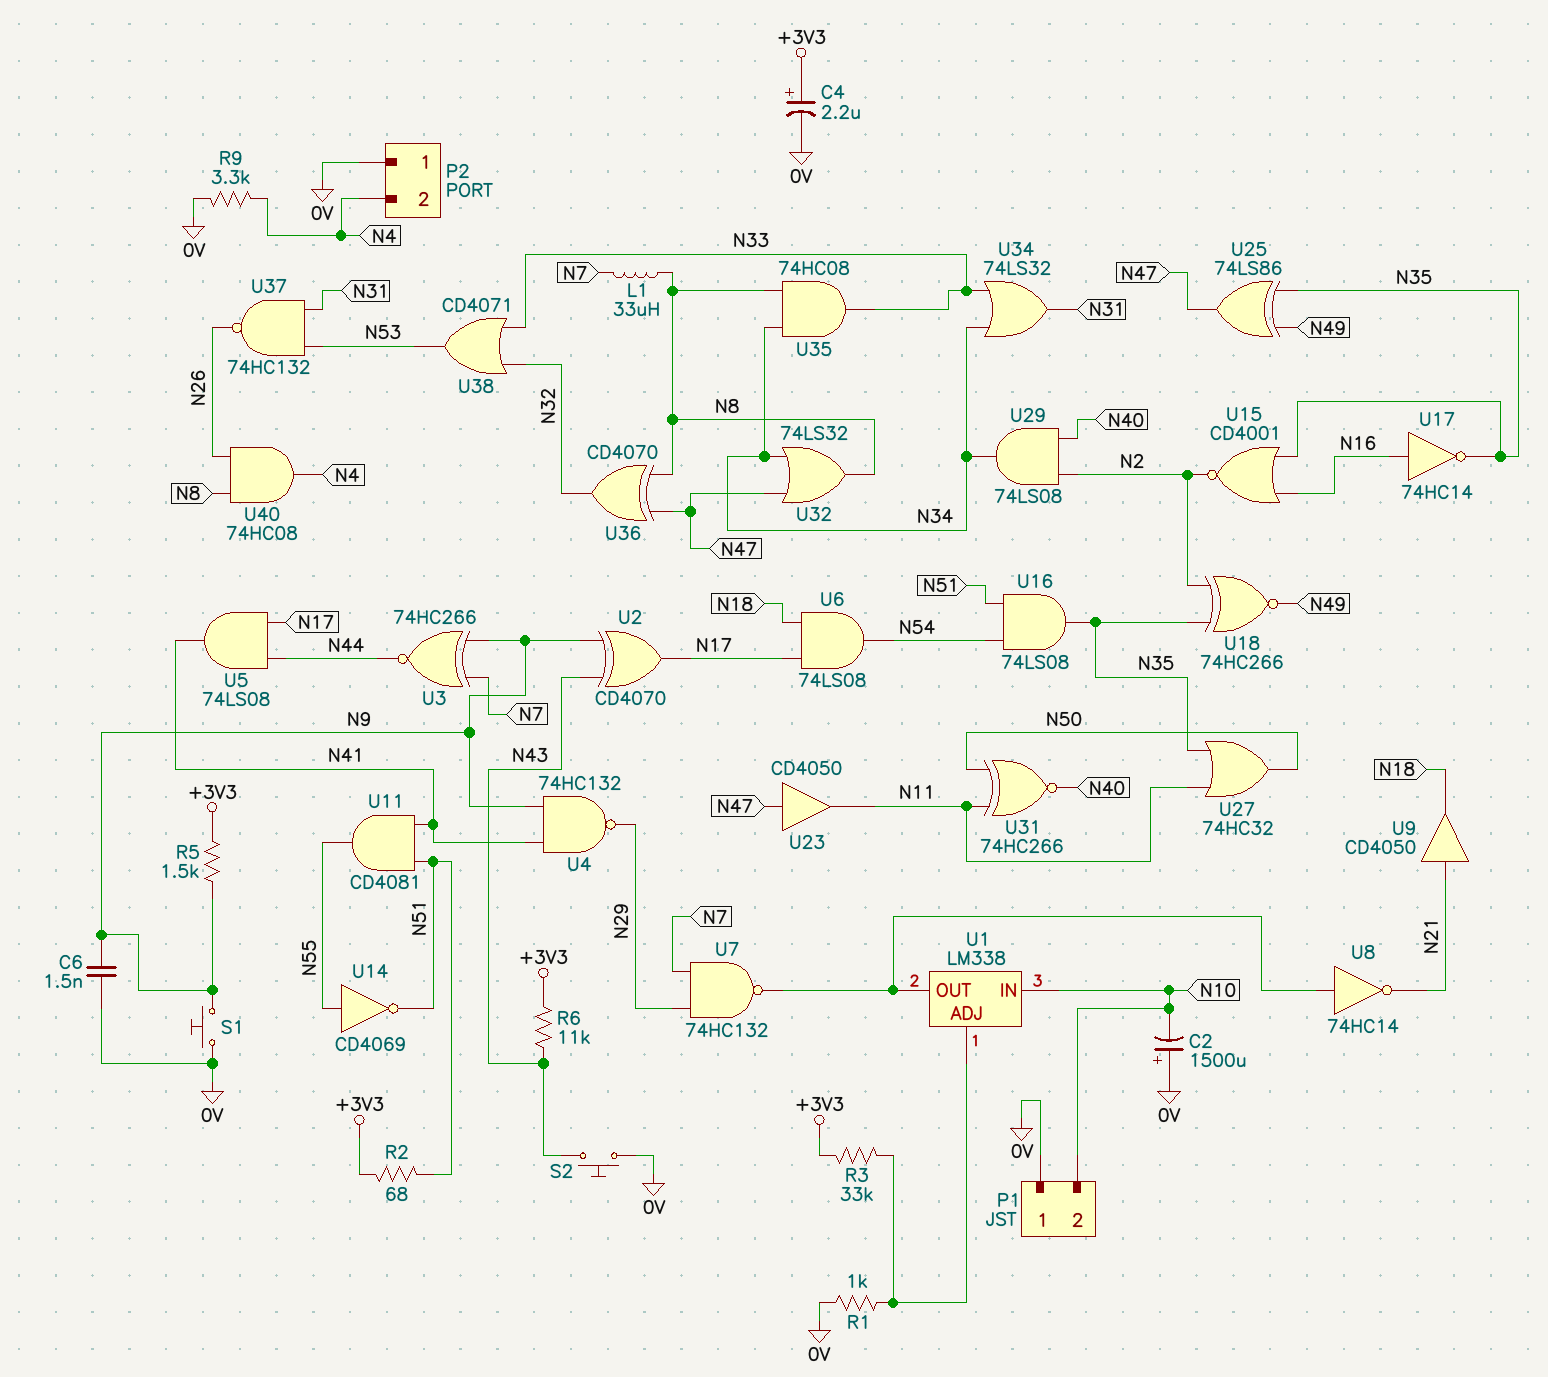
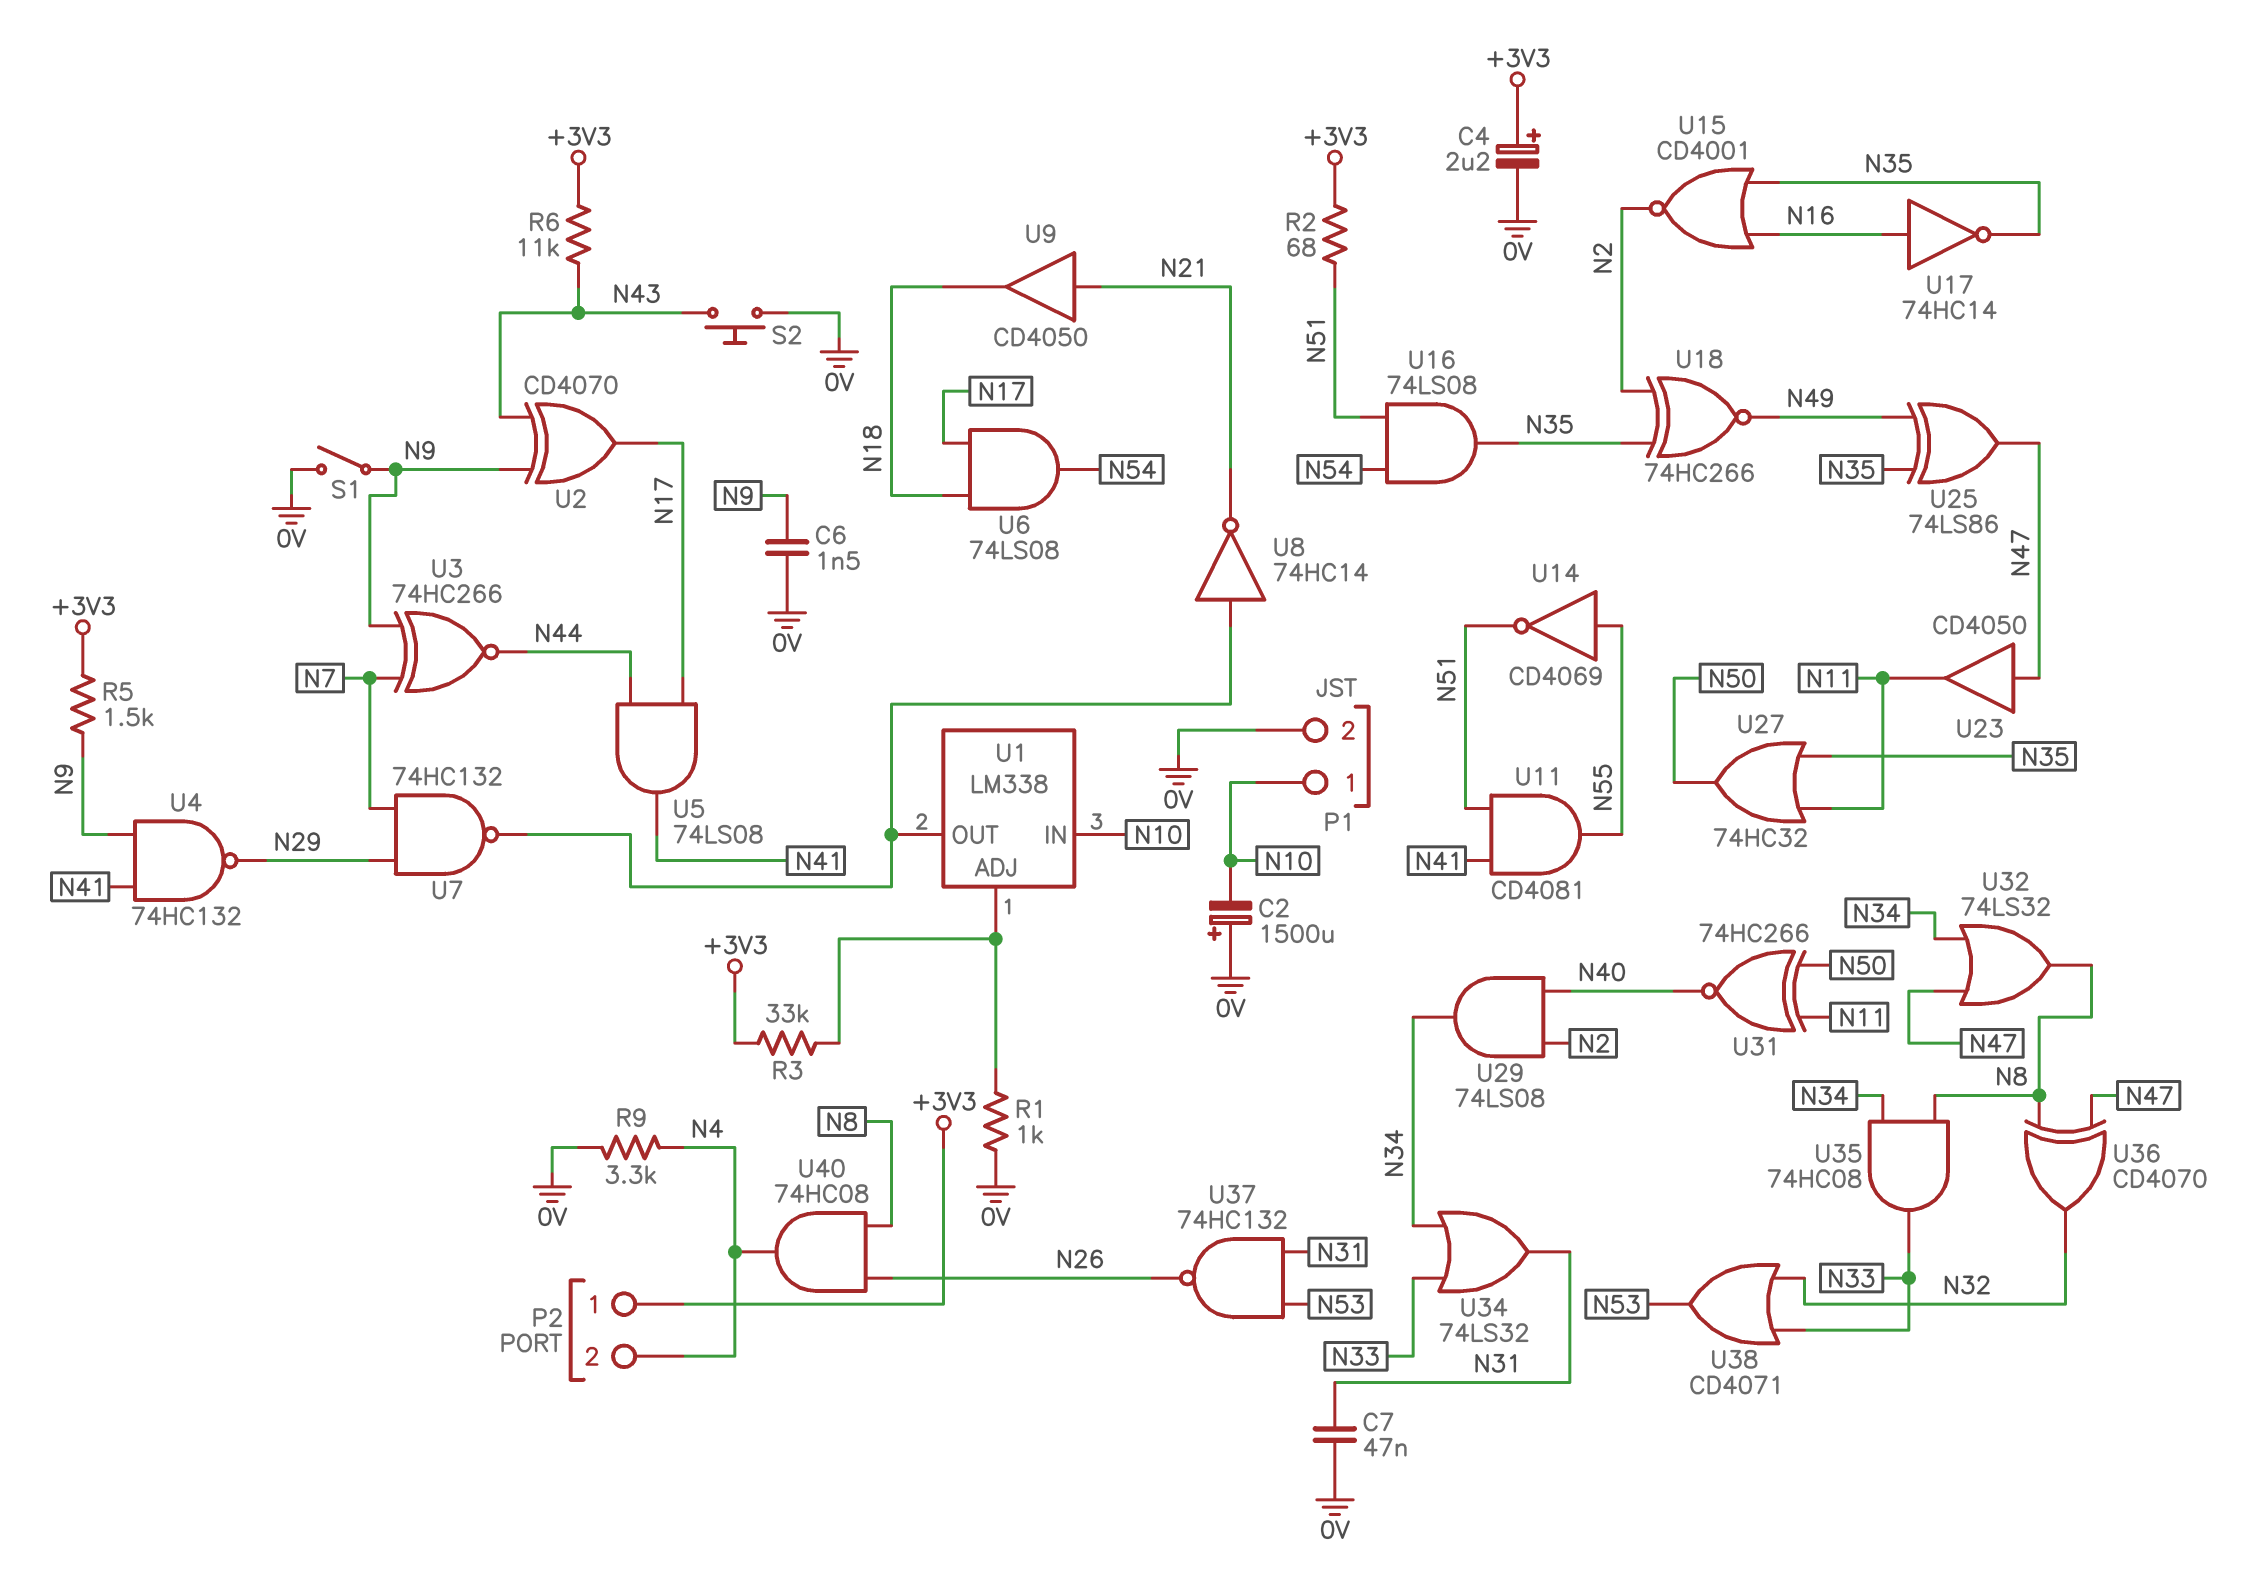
C7: none -> 47nF (0V, N31)
L1: 33uH (N7, N8) -> none
P1 pin 1: 0V -> N10
P1 pin 2: N10 -> 0V
P2 pin 1: 0V -> +3V3
S1: button (0V, N9) -> switch (0V, N9)

